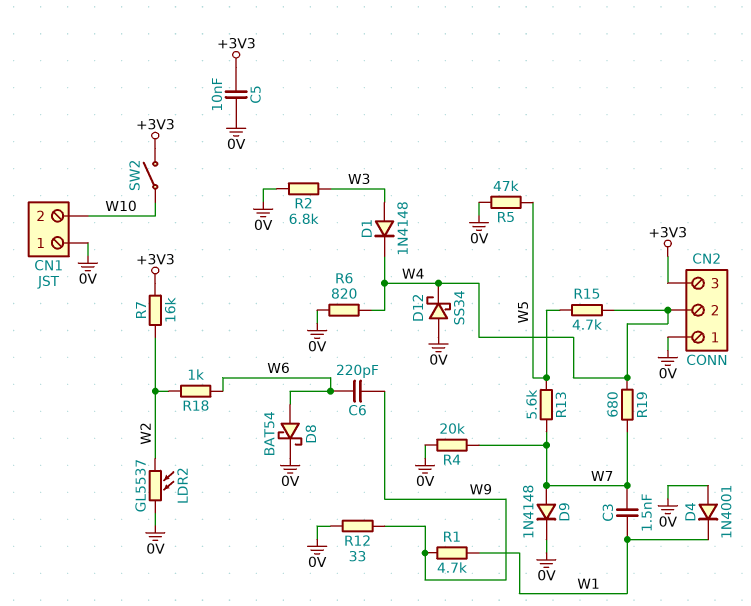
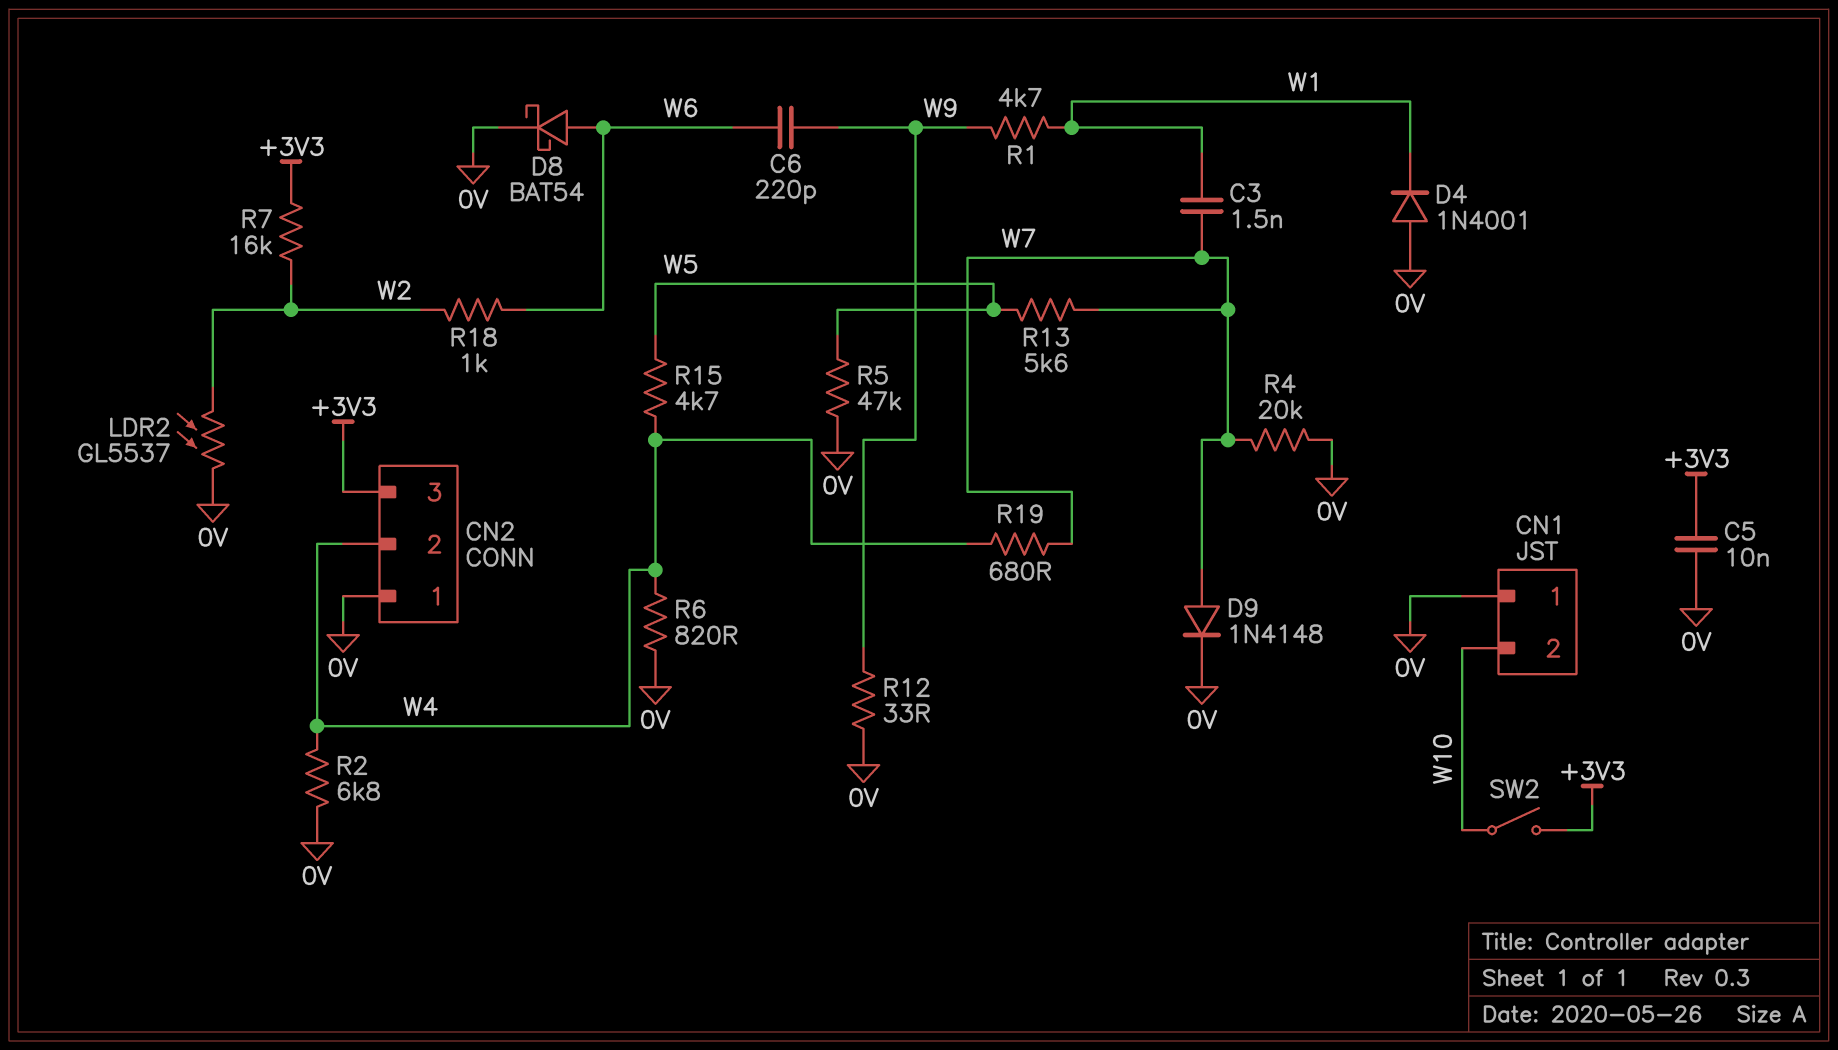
D1: diode 1N4148 (A W3, K W4) -> none
D12: schottky SS34 (A 0V, K W4) -> none
R2: 6.8k (0V, W3) -> 6.8k (0V, W4)

